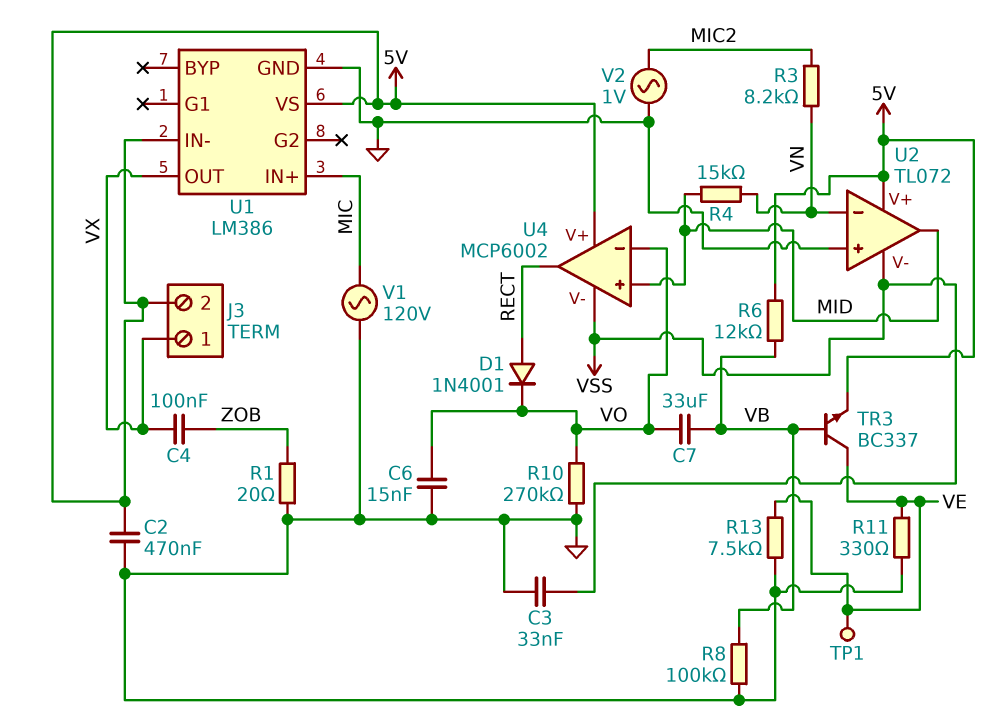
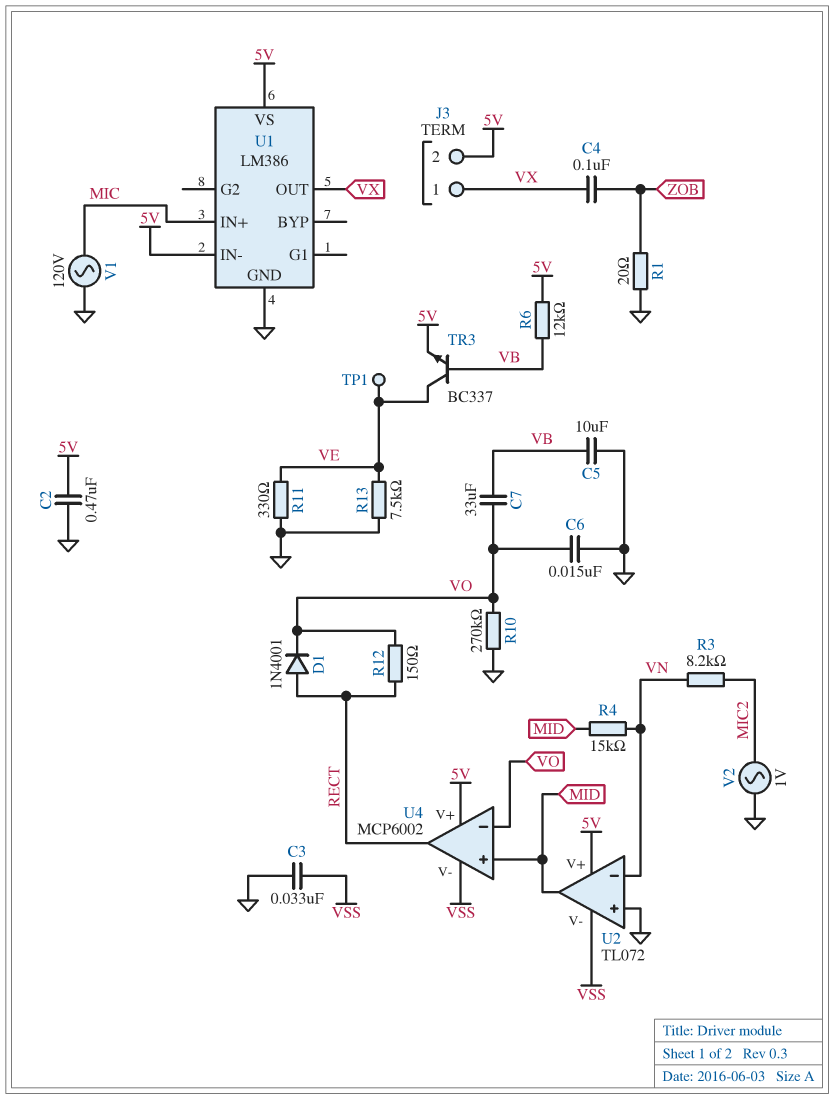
C5: none -> 10uF (GND, VB)
R8: 100k (GND, VB) -> none
R12: none -> 150 (RECT, VO)

